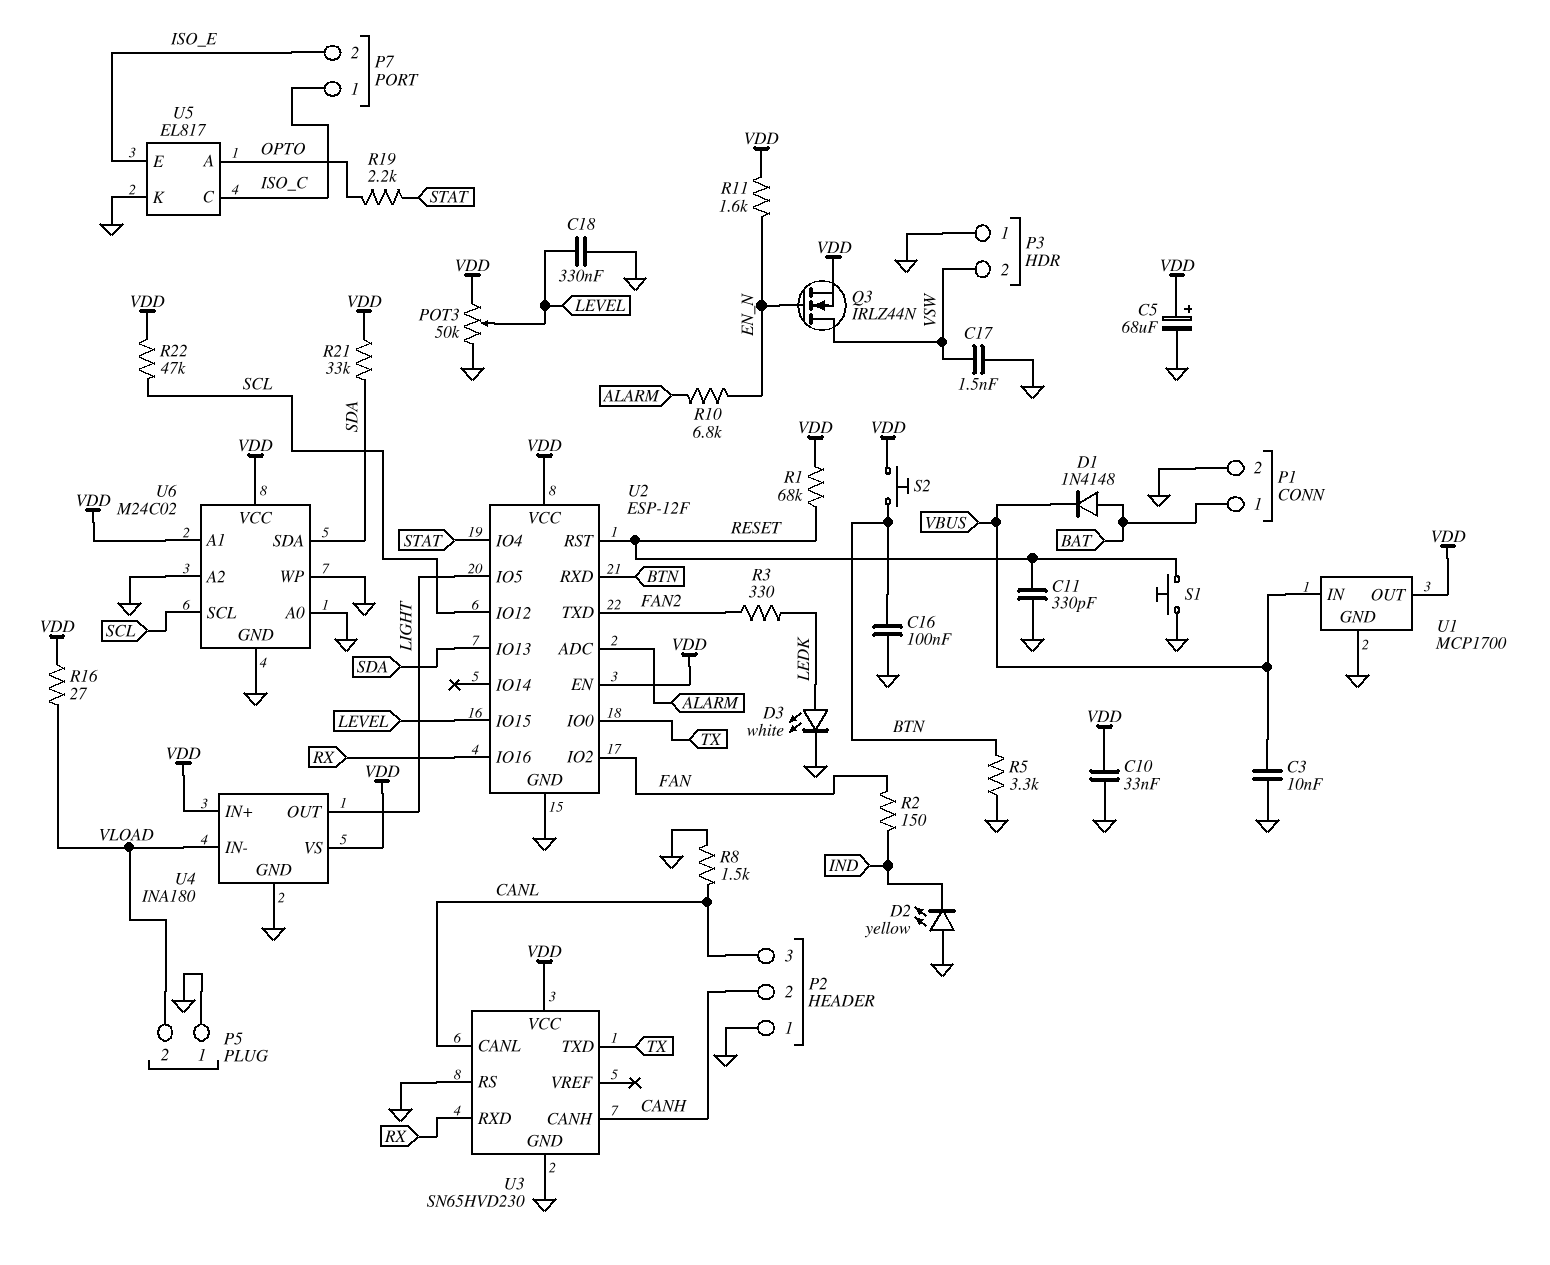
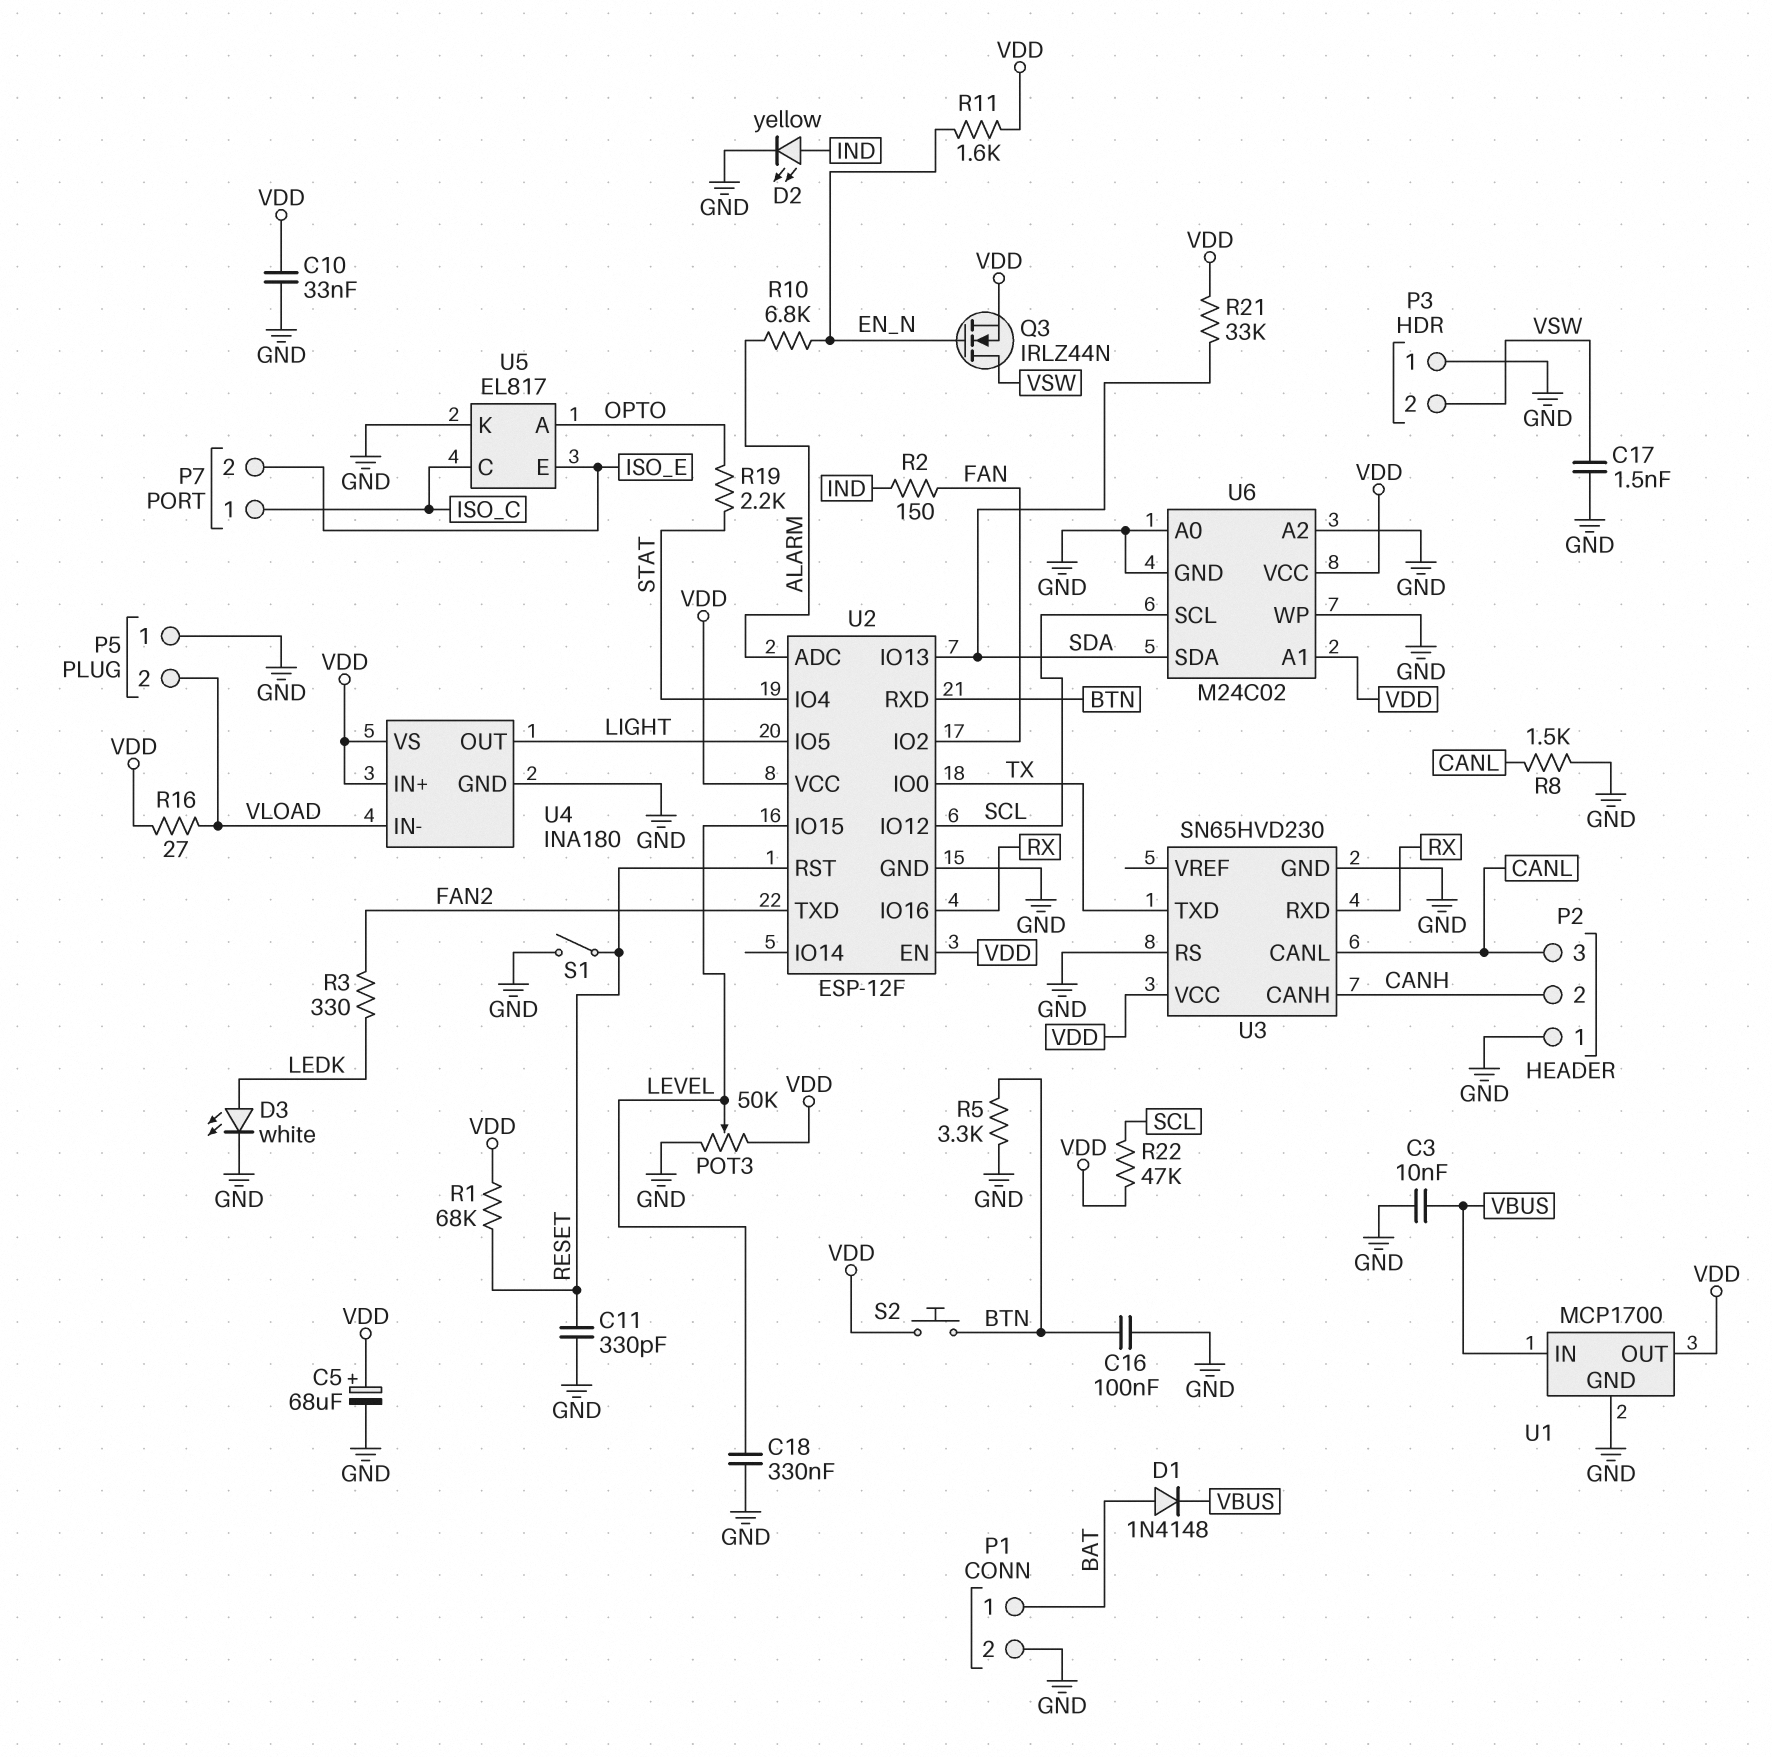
D2: LED yellow (A GND, K IND) -> LED yellow (A IND, K GND)
S1: button (GND, RESET) -> switch (GND, RESET)

